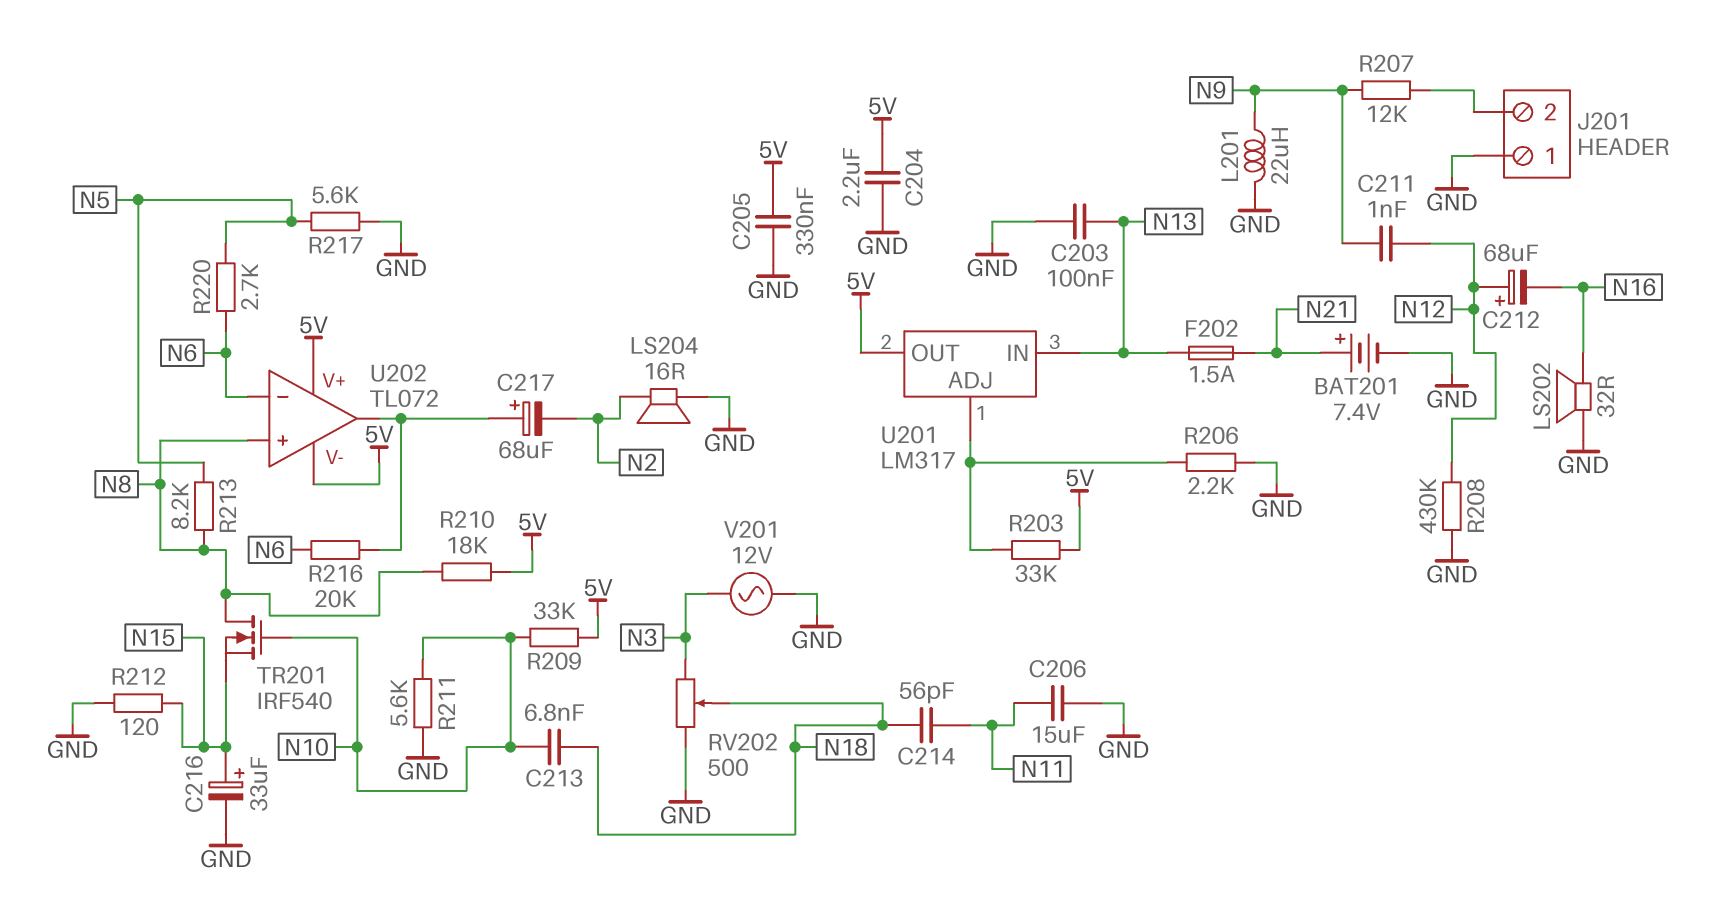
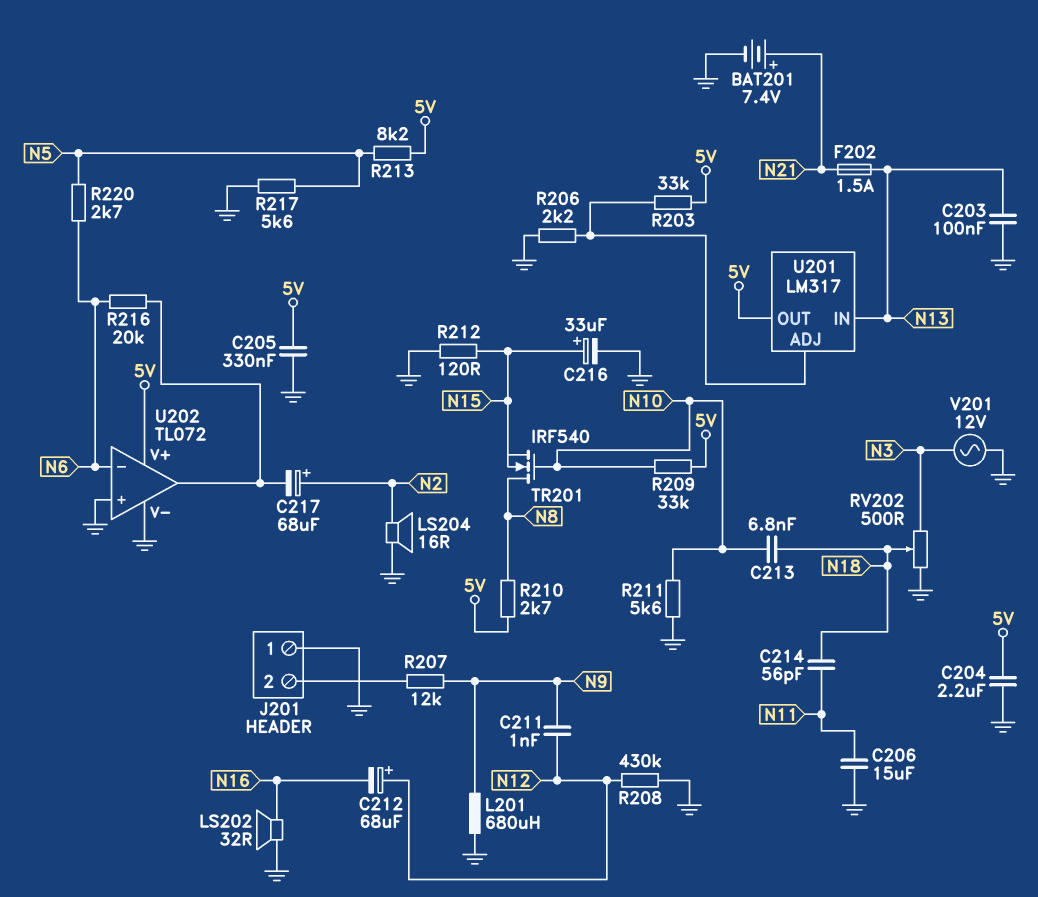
C217: 68uF (plus U202/out, minus N2) -> 68uF (plus N2, minus U202/out)
L201: 22uH (GND, N9) -> 680uH (GND, N9)
R210: 18k (5V, N8) -> 2.7k (5V, N8)
R213: 8.2k (N5, N8) -> 8.2k (5V, N5)
U202 pin V-: 5V -> GND
U202 pin in+: N8 -> GND

